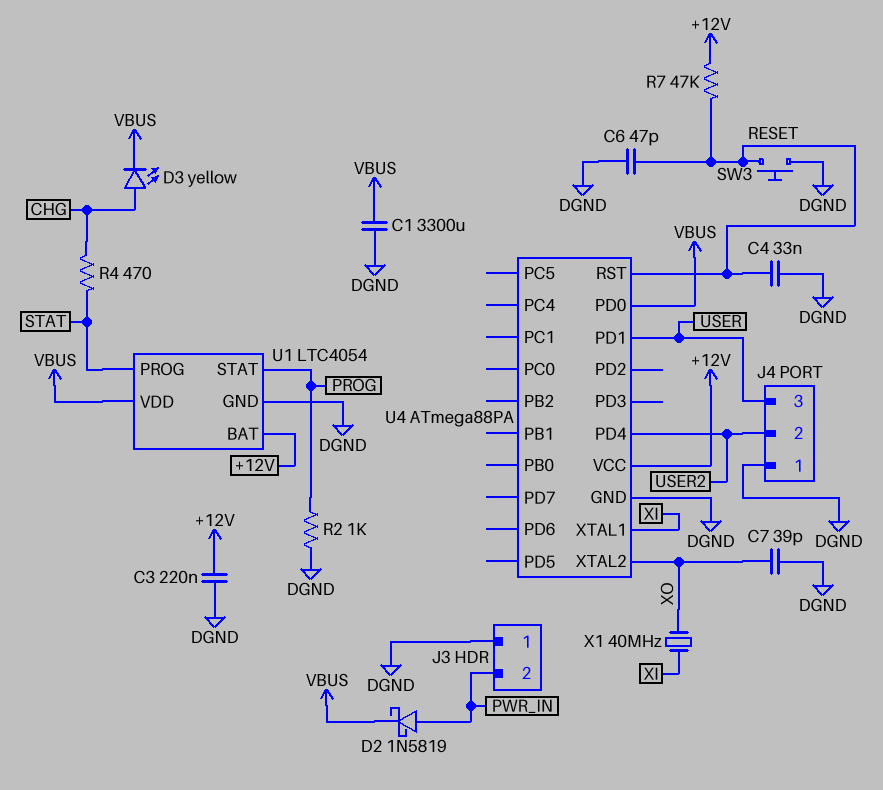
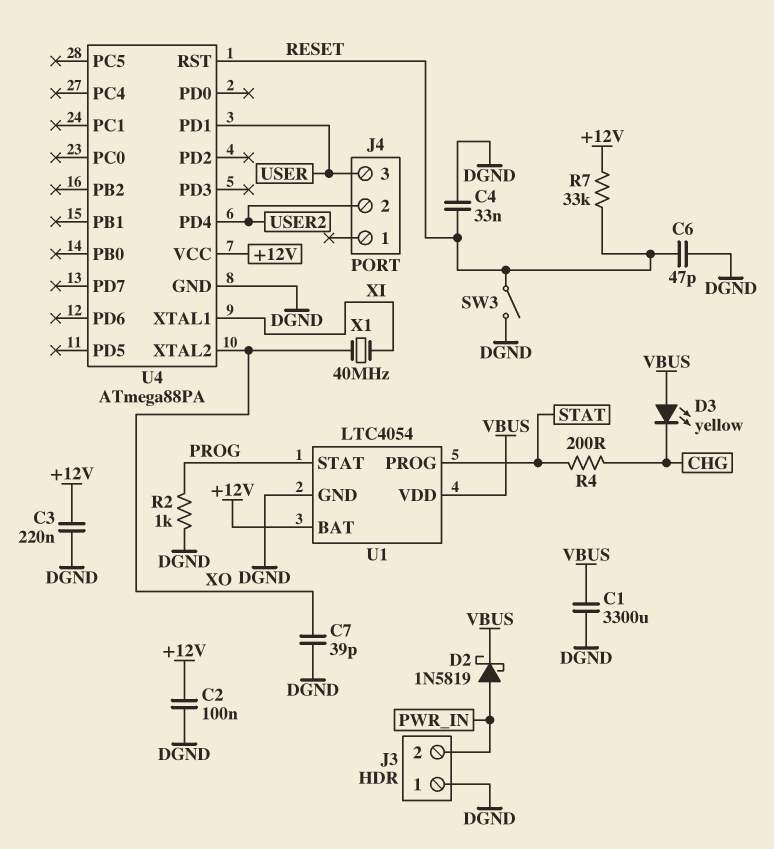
C2: none -> 100nF (+12V, DGND)
D3: LED yellow (A CHG, K VBUS) -> LED yellow (A VBUS, K CHG)
J4 pin 1: DGND -> none
R4: 470 (CHG, STAT) -> 200 (CHG, STAT)
R7: 47k (+12V, RESET) -> 33k (+12V, RESET)
SW3: button (DGND, RESET) -> switch (DGND, RESET)
U4 pin PD0: VBUS -> none

